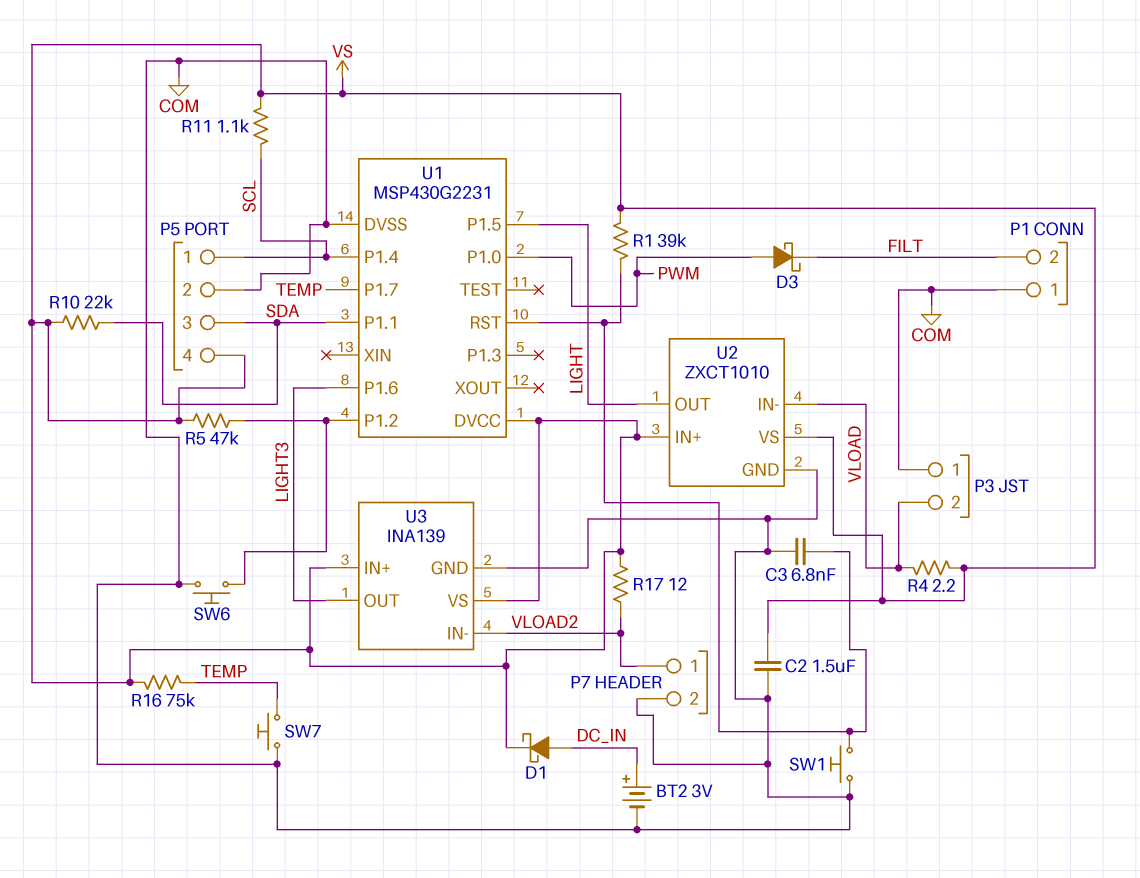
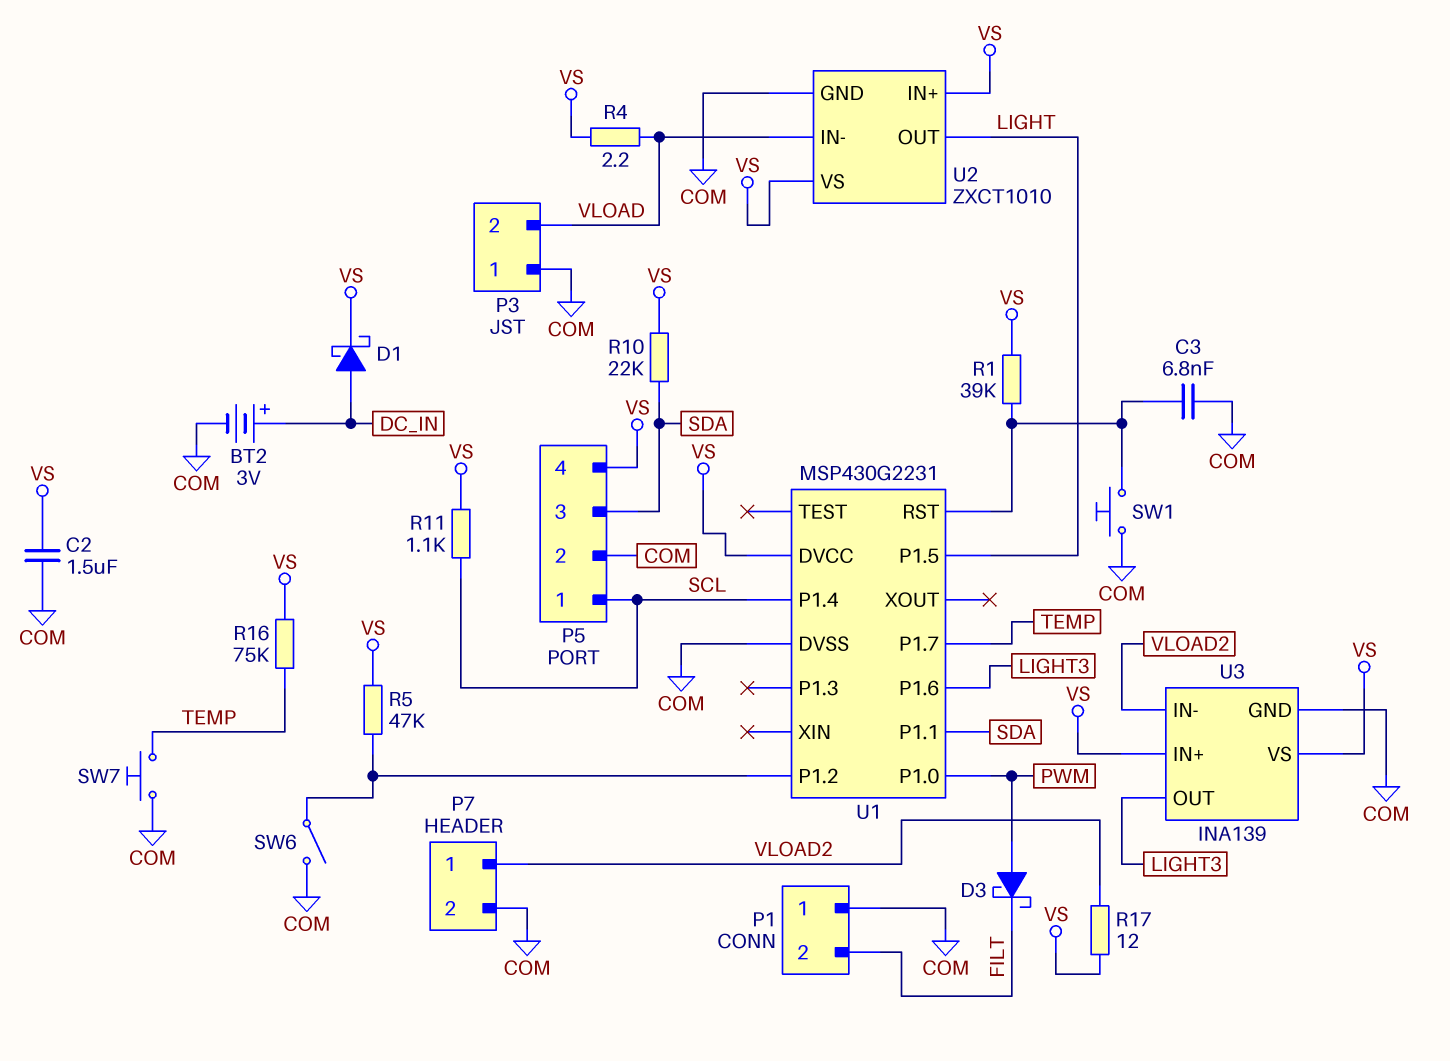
SW6: button (COM, U1/P1.2) -> switch (COM, U1/P1.2)

